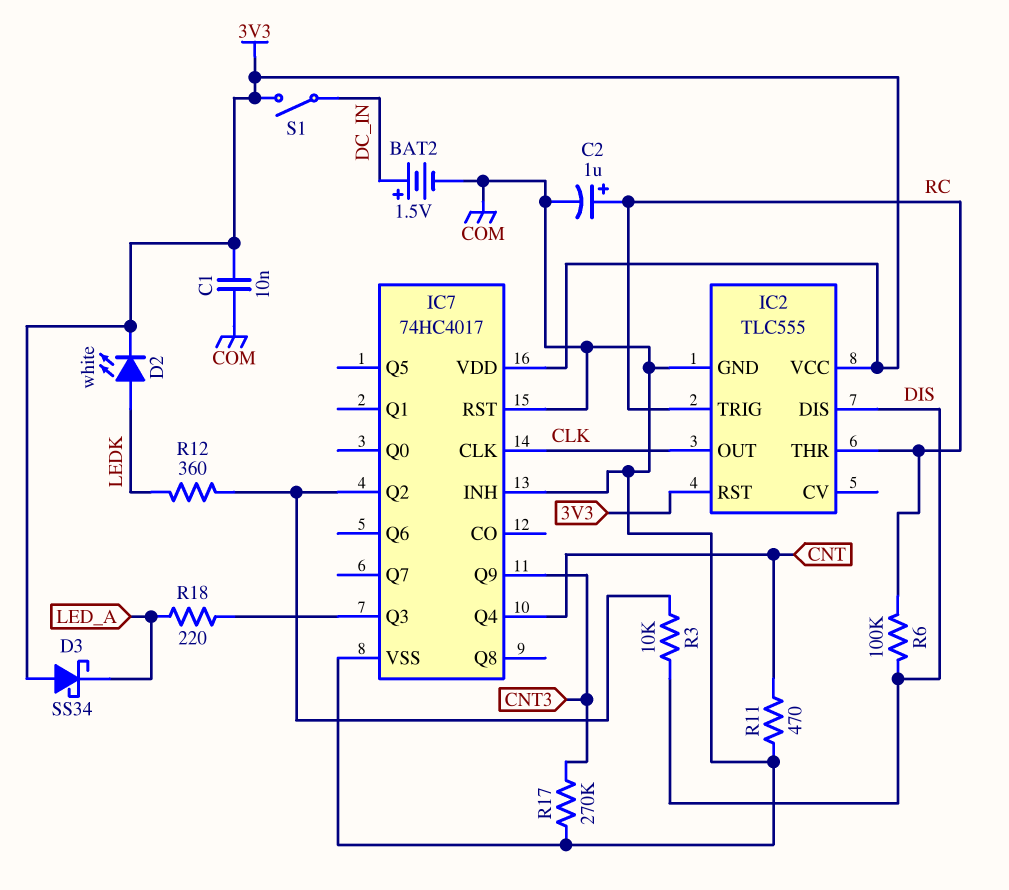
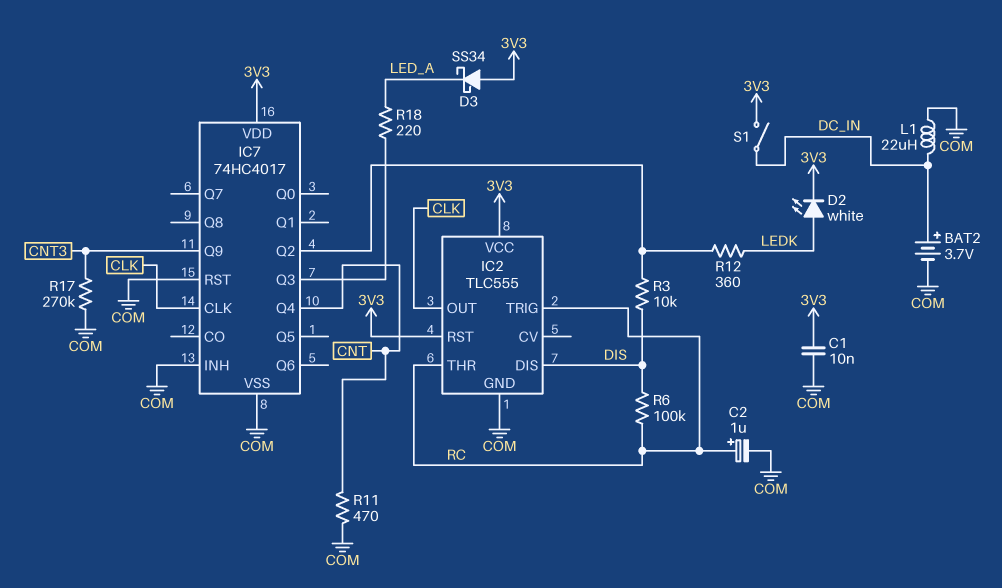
BAT2: 1.5V (plus DC_IN, minus COM) -> 3.7V (plus DC_IN, minus COM)
L1: none -> 22uH (COM, DC_IN)

